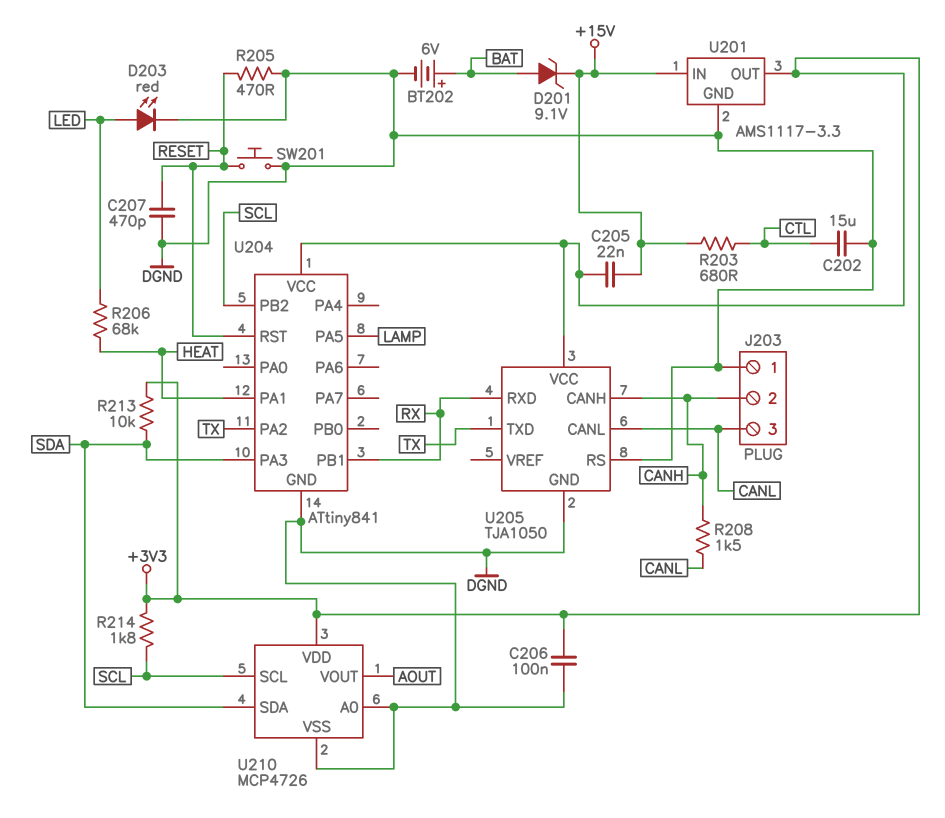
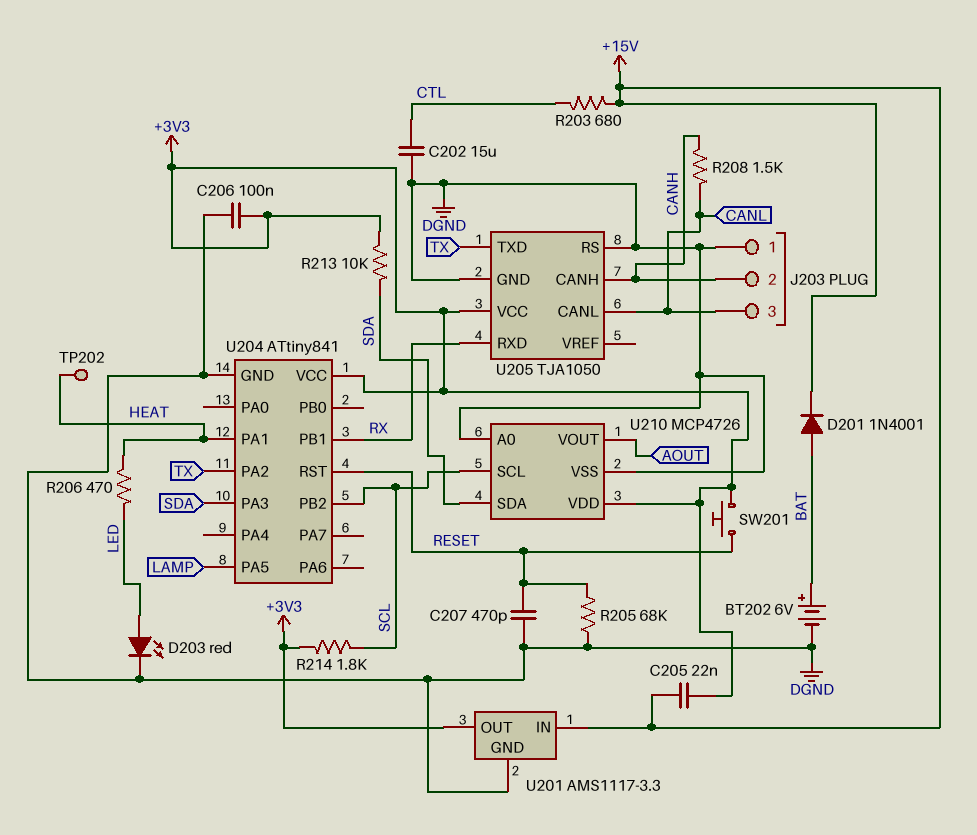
D201: zener 9.1V (A BAT, K +15V) -> diode 1N4001 (A BAT, K +15V)
R205: 470 (DGND, RESET) -> 68k (DGND, RESET)
R206: 68k (HEAT, LED) -> 470 (HEAT, LED)
SW201: button (DGND, RESET) -> button (+3V3, RESET)
TP202: none -> test point (HEAT)

